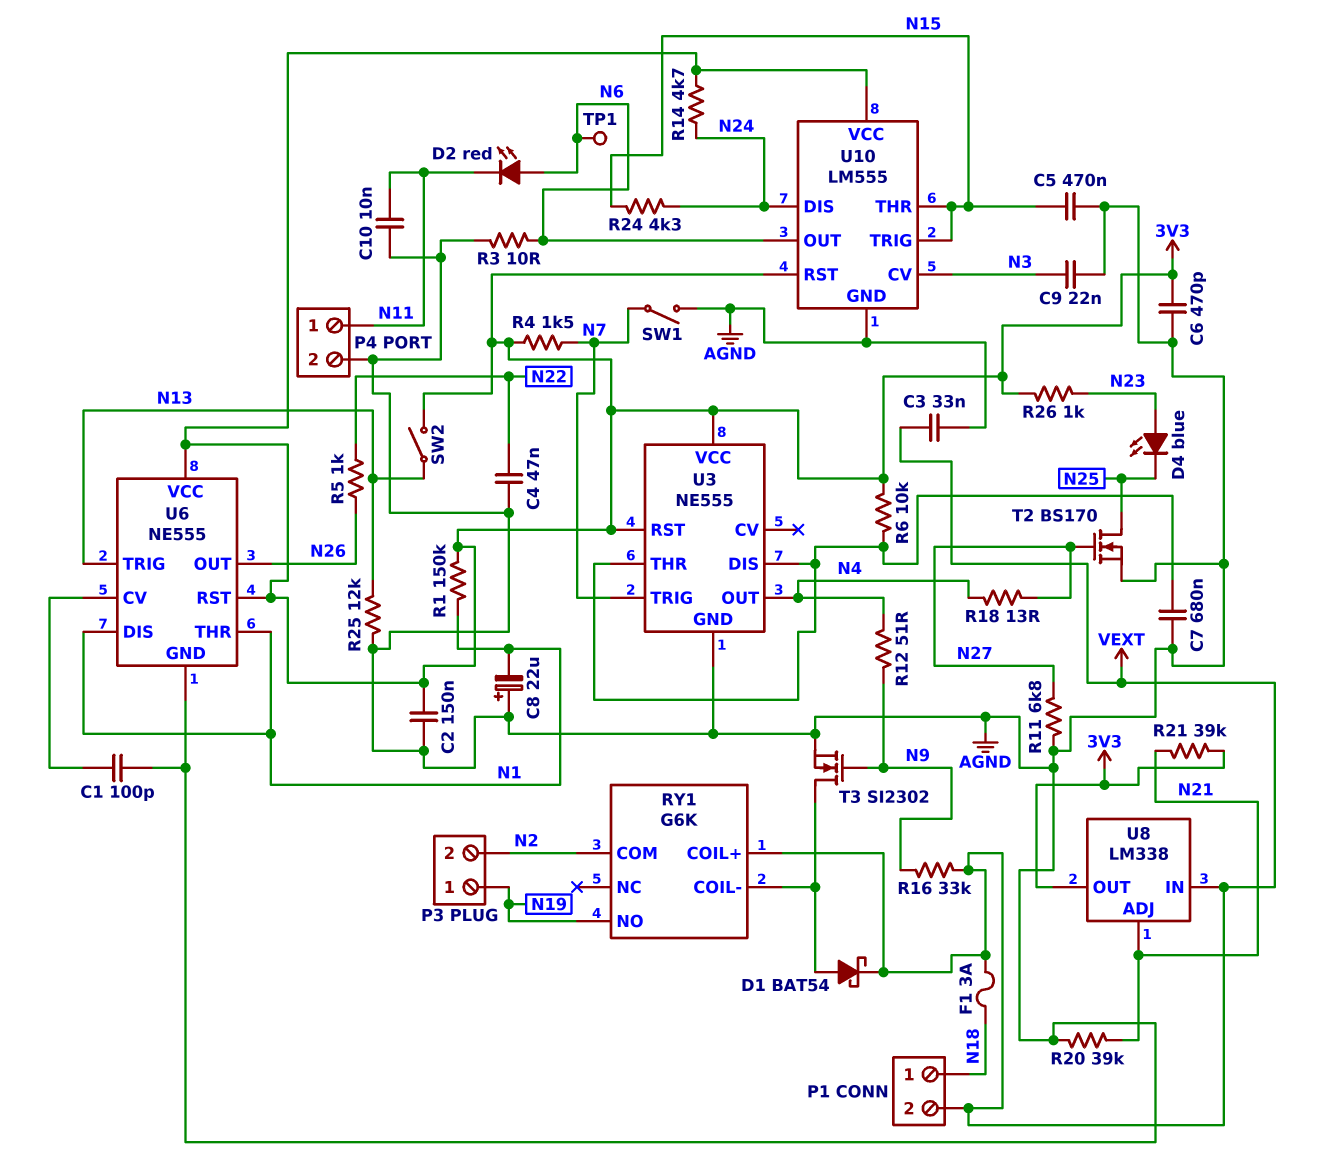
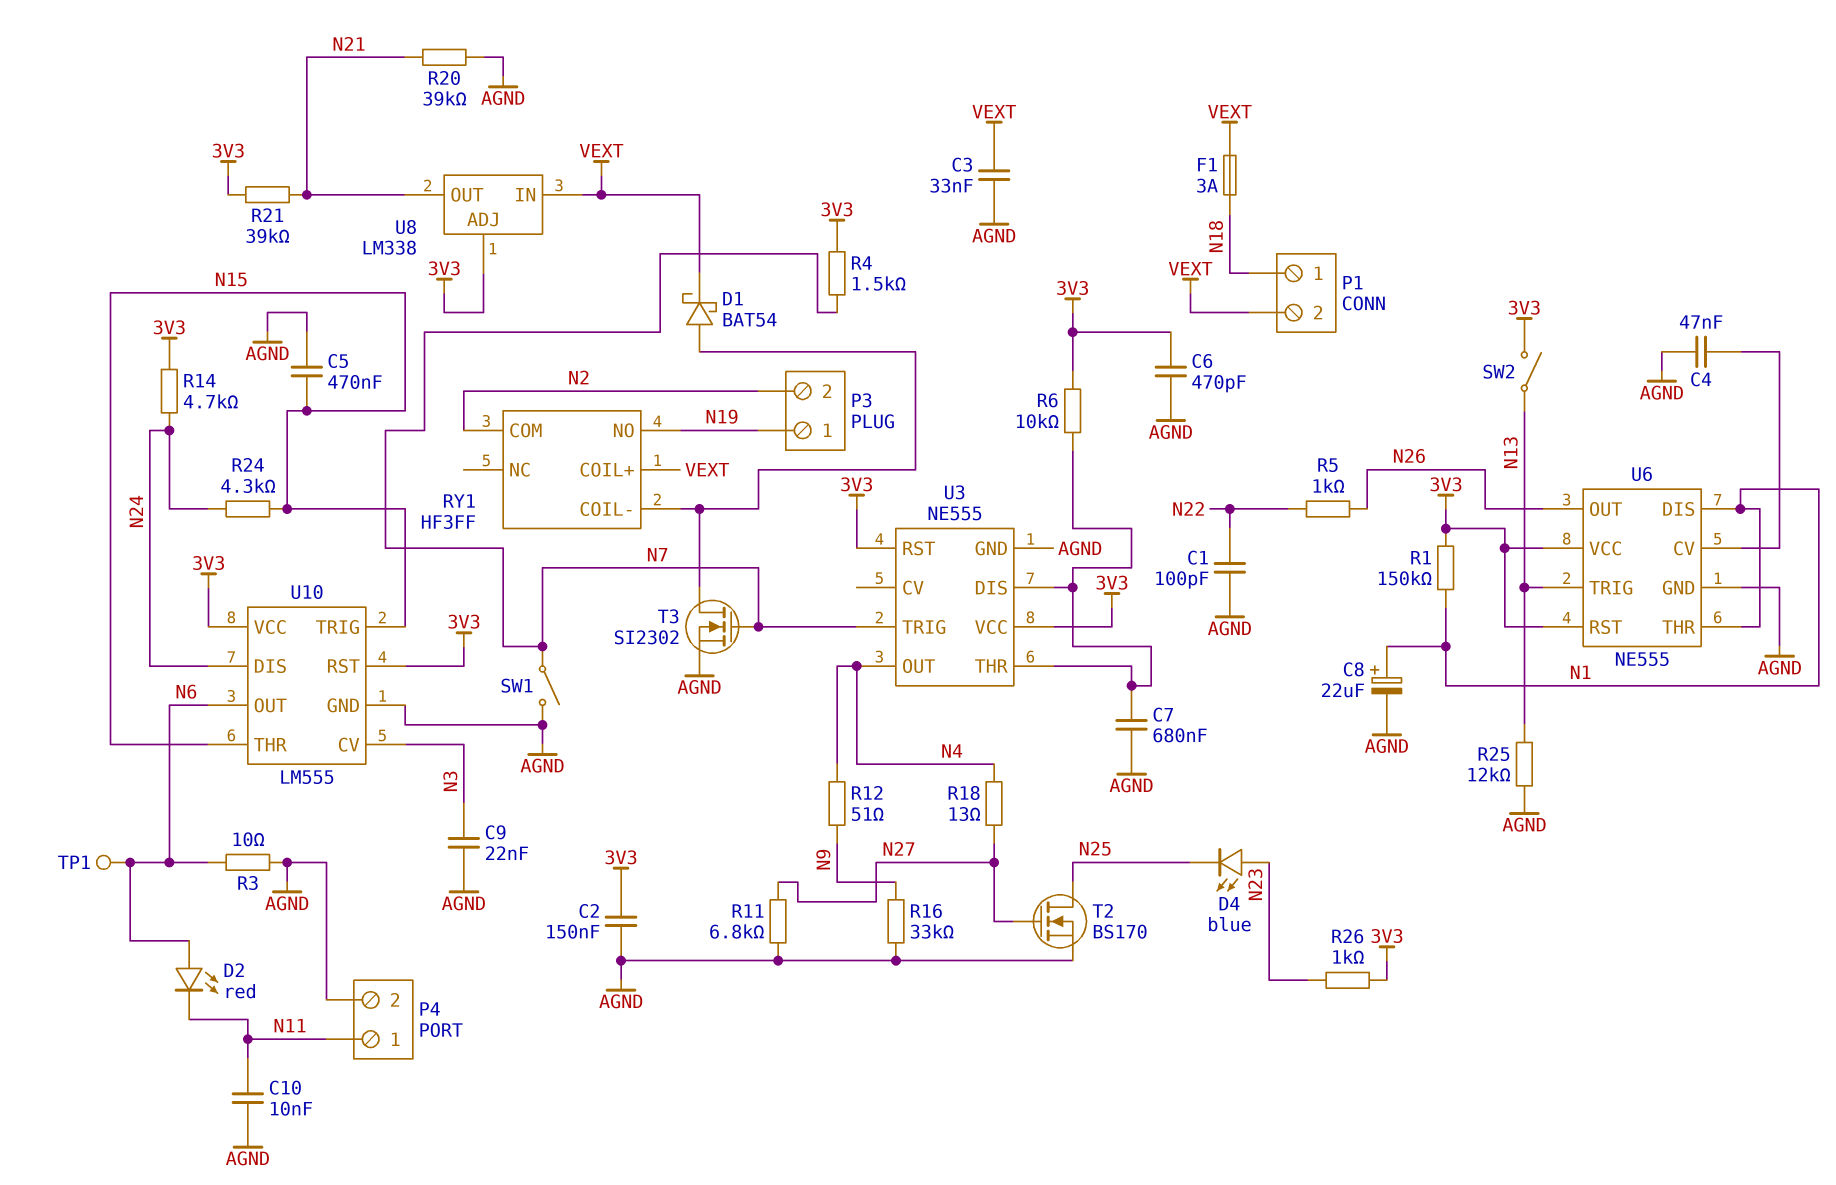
C1: 100pF (AGND, U6/CV) -> 100pF (AGND, N22)
C4: 47nF (AGND, N22) -> 47nF (AGND, U6/CV)
C8: 22uF (plus AGND, minus N1) -> 22uF (plus N1, minus AGND)
R16: 33k (N9, VEXT) -> 33k (AGND, N9)
RY1: G6K -> HF3FF
T3: NMOS SI2302 (G N9, D RY1/COIL-, S AGND) -> NMOS SI2302 (G N7, D RY1/COIL-, S AGND)
U8 pin ADJ: N21 -> 3V3
U8 pin OUT: 3V3 -> N21

